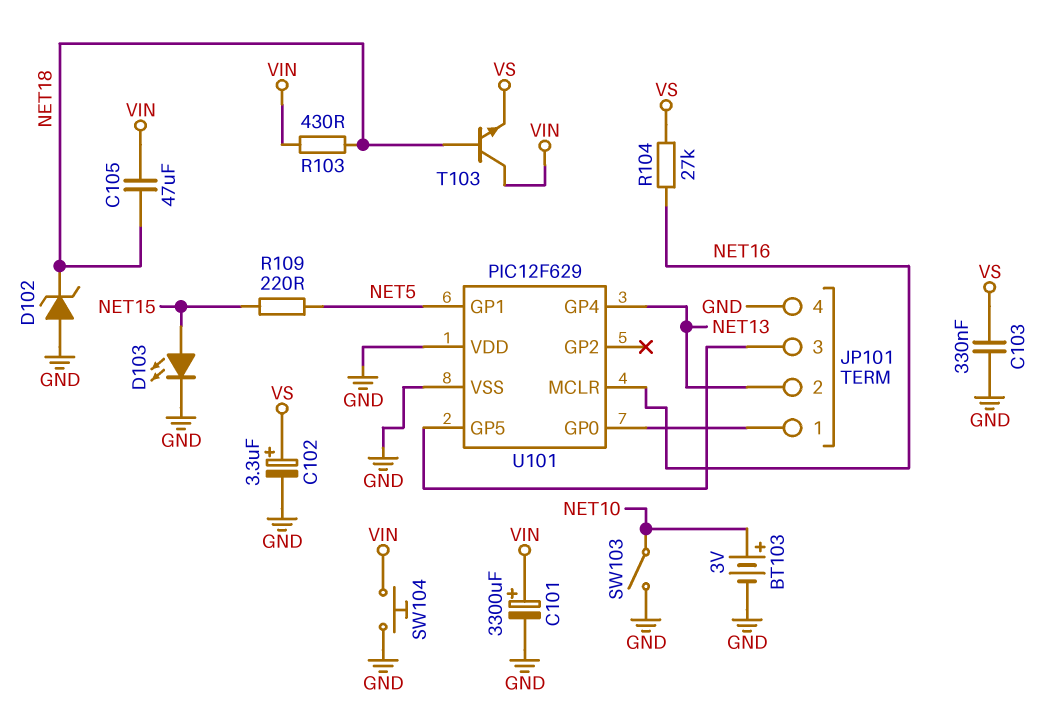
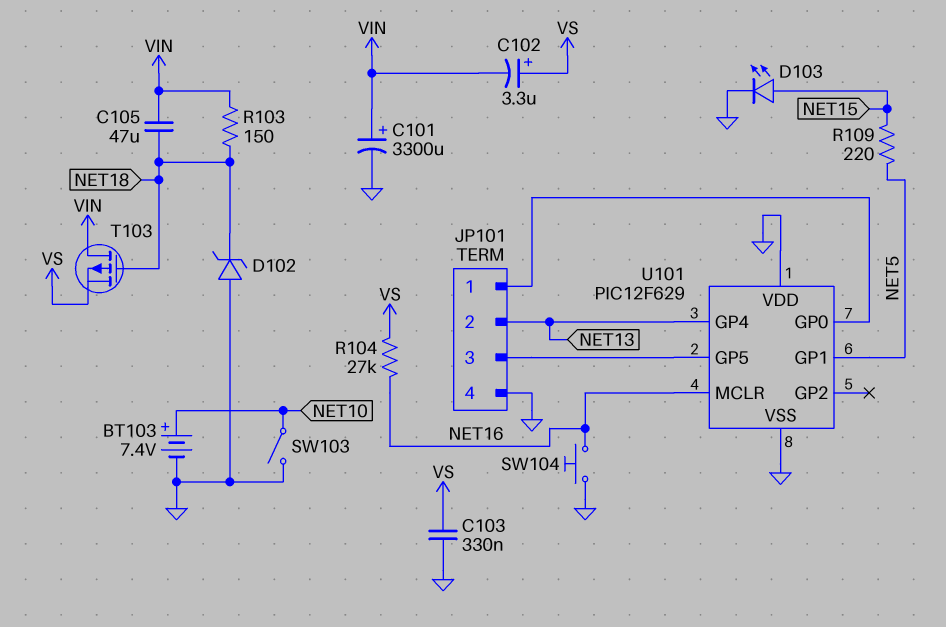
BT103: 3V (plus NET10, minus GND) -> 7.4V (plus NET10, minus GND)
C102: 3.3uF (plus VS, minus GND) -> 3.3uF (plus VS, minus VIN)
R103: 430 (NET18, VIN) -> 150 (NET18, VIN)
SW104: button (GND, VIN) -> button (GND, NET16)
T103: NPN (B NET18, C VIN, E VS) -> PMOS (G NET18, D VIN, S VS)

